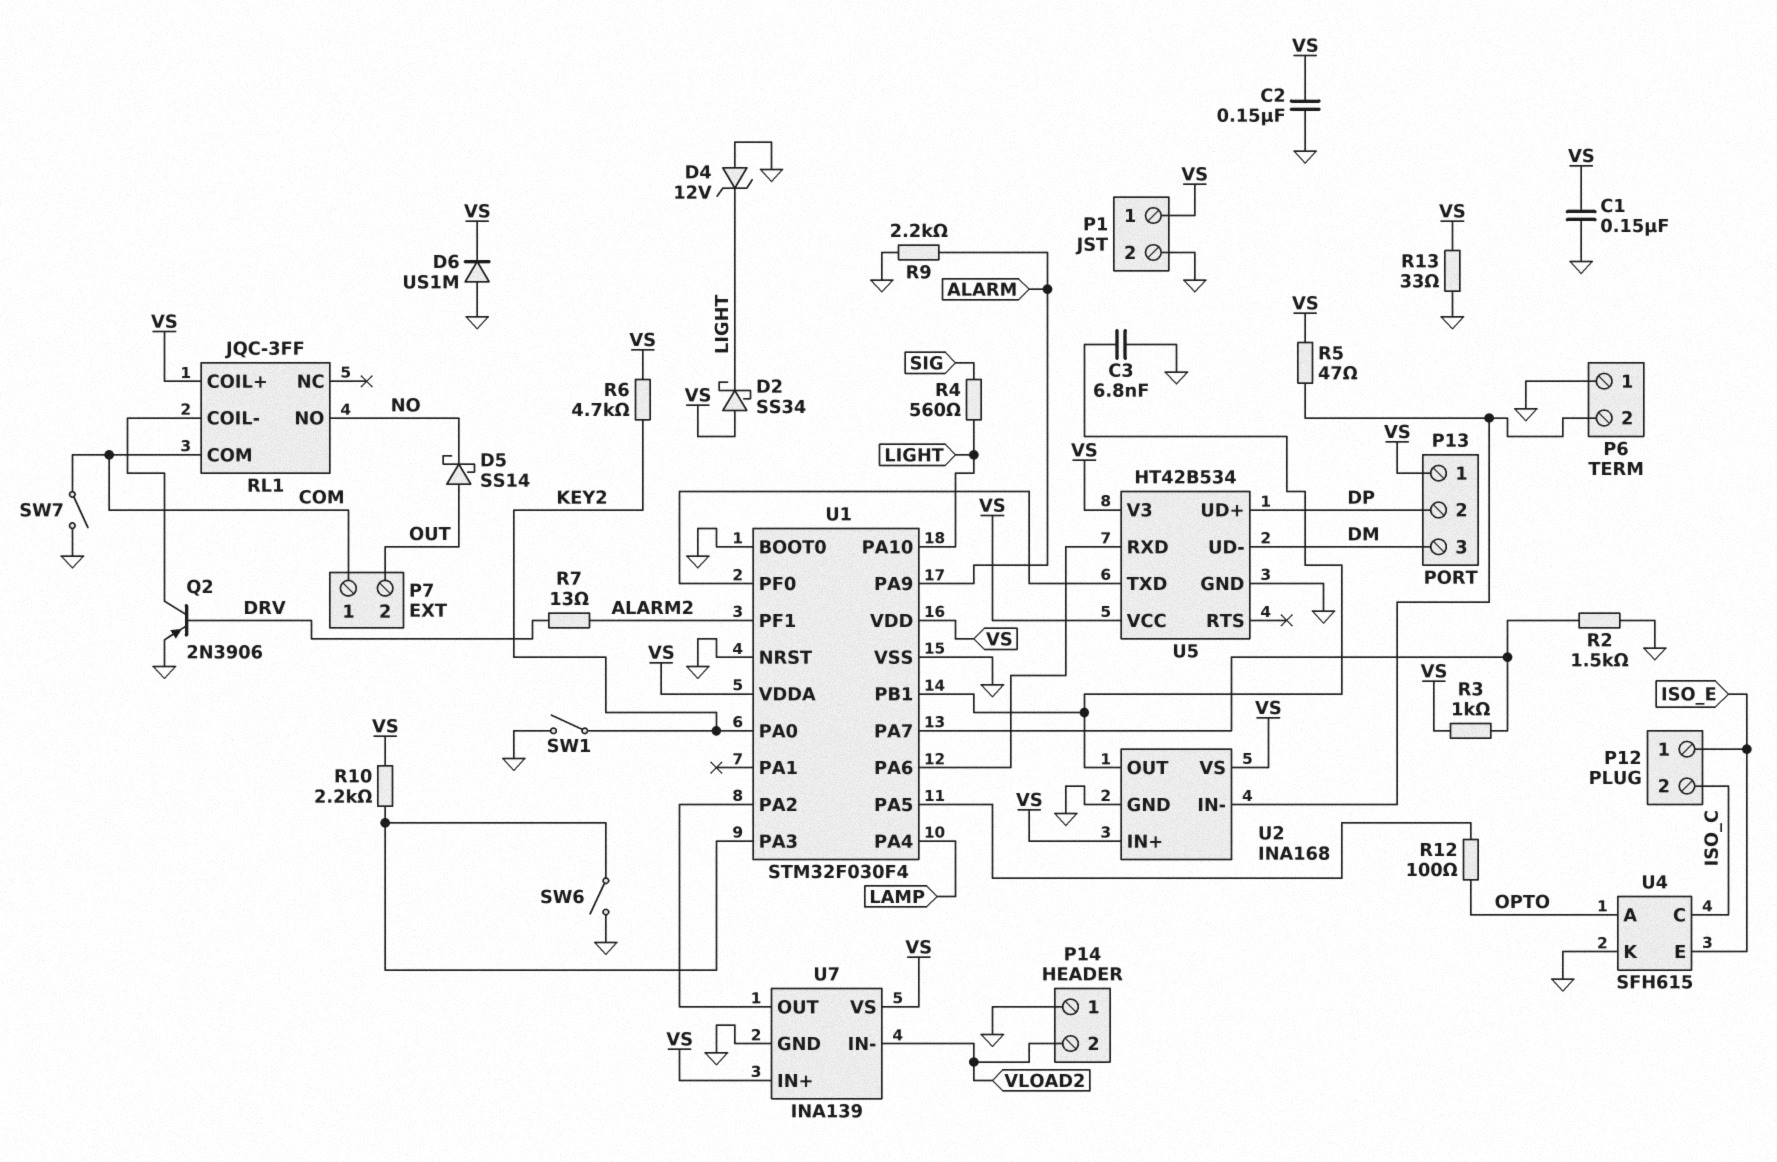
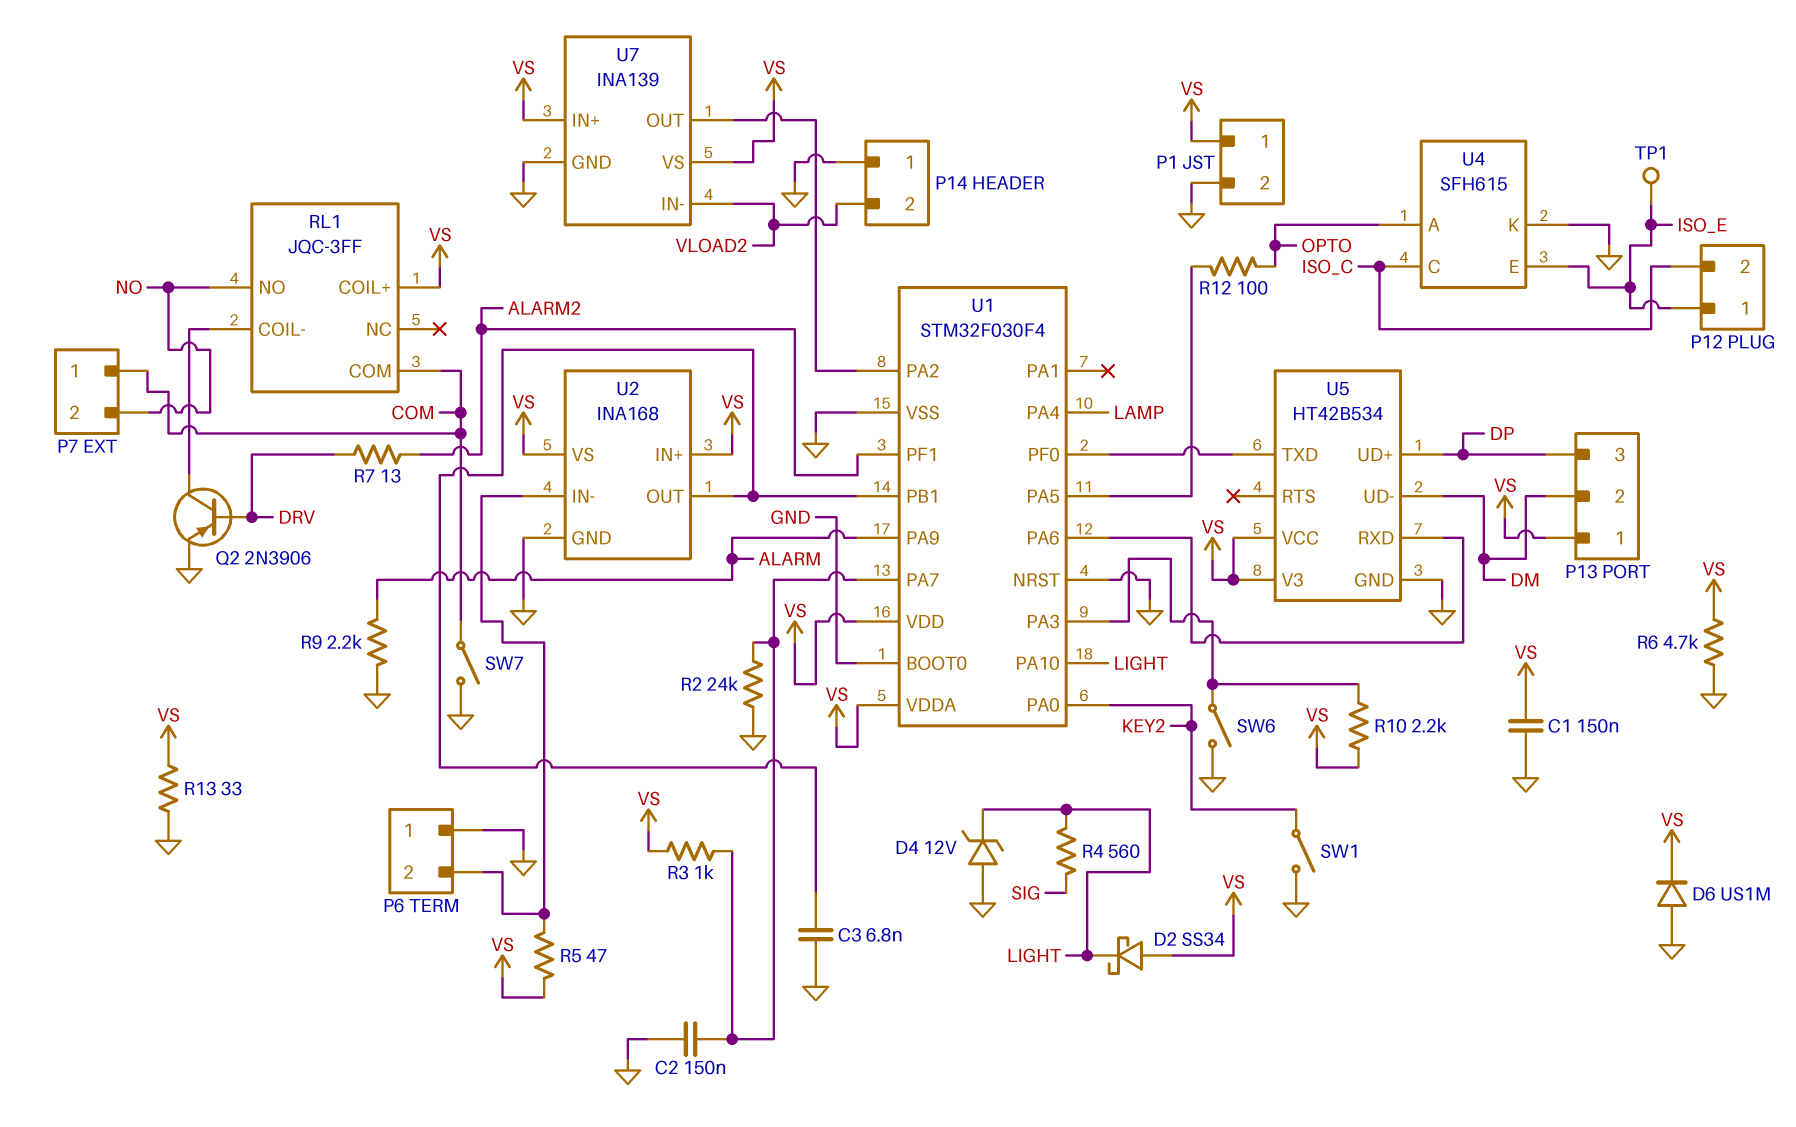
C2: 150nF (GND, VS) -> 150nF (GND, U1/PA7)
D5: schottky SS14 (A OUT, K NO) -> none
P7 pin 2: OUT -> NO
P13 pin 2: DP -> DM
P13 pin 3: DM -> DP
R2: 1.5k (GND, U1/PA7) -> 24k (GND, U1/PA7)
R6: 4.7k (KEY2, VS) -> 4.7k (GND, VS)
TP1: none -> test point (ISO_E)

